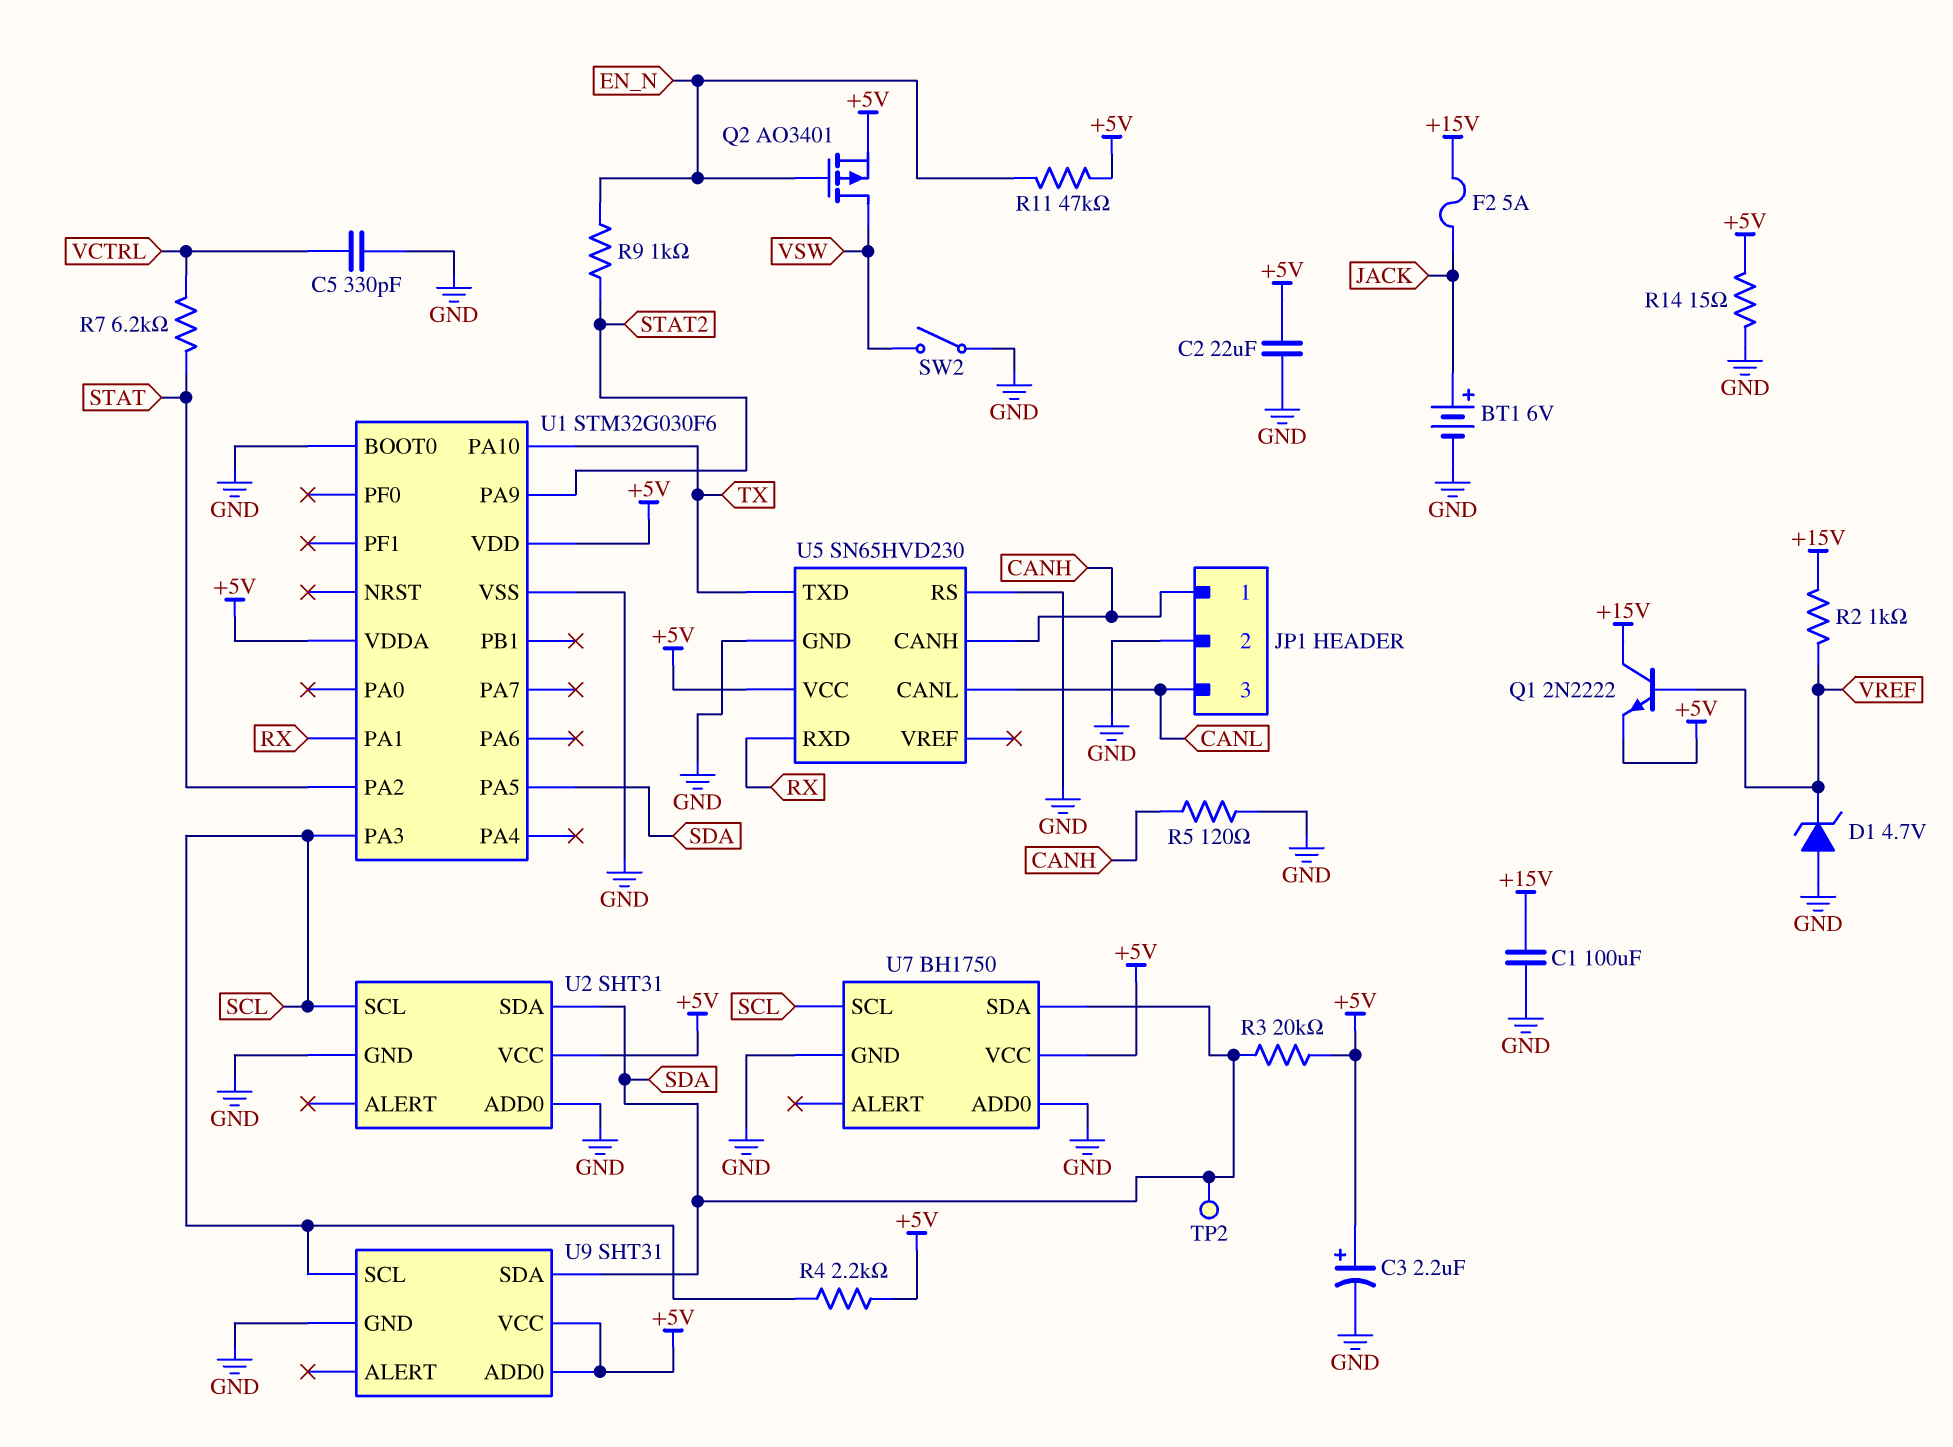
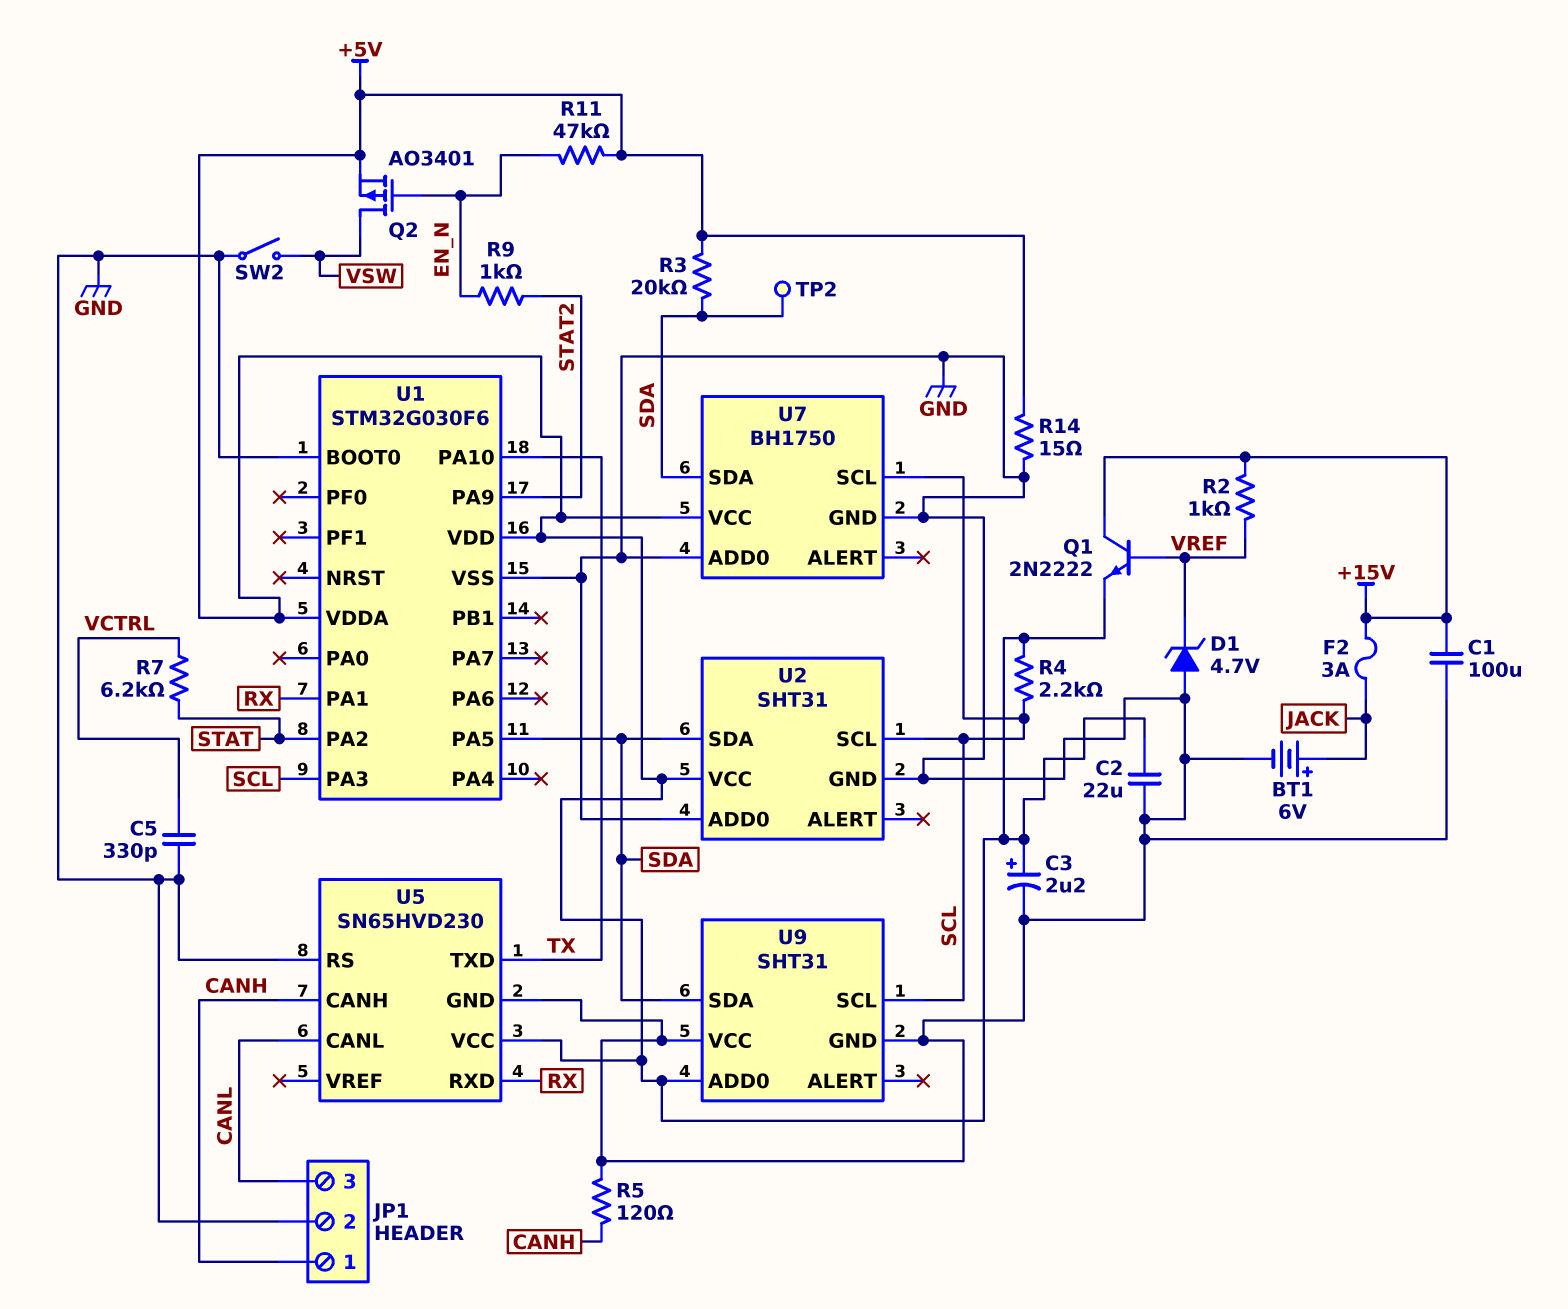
F2: 5A (+15V, JACK) -> 3A (+15V, JACK)
U9 pin VCC: +5V -> GND

